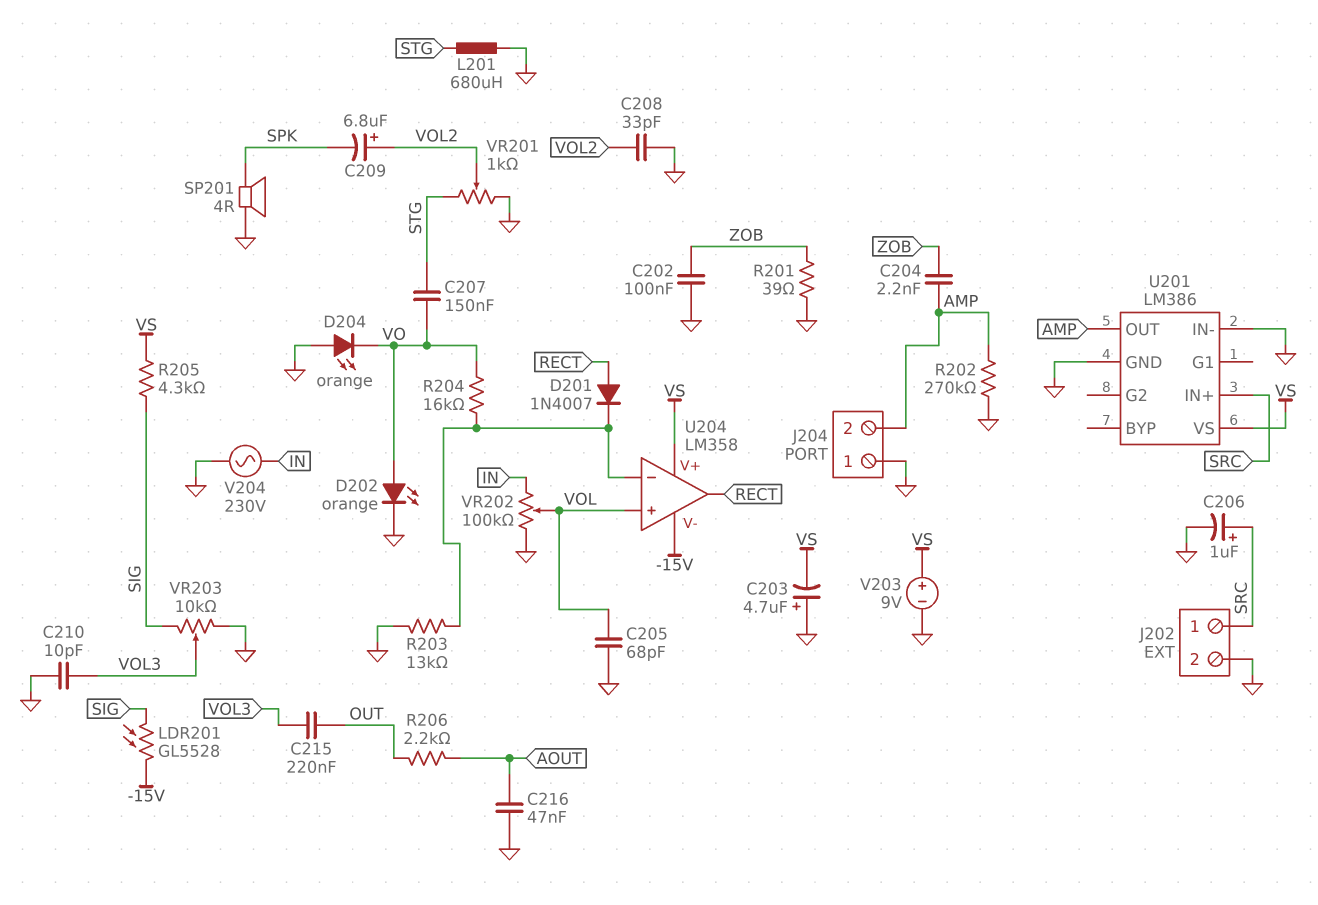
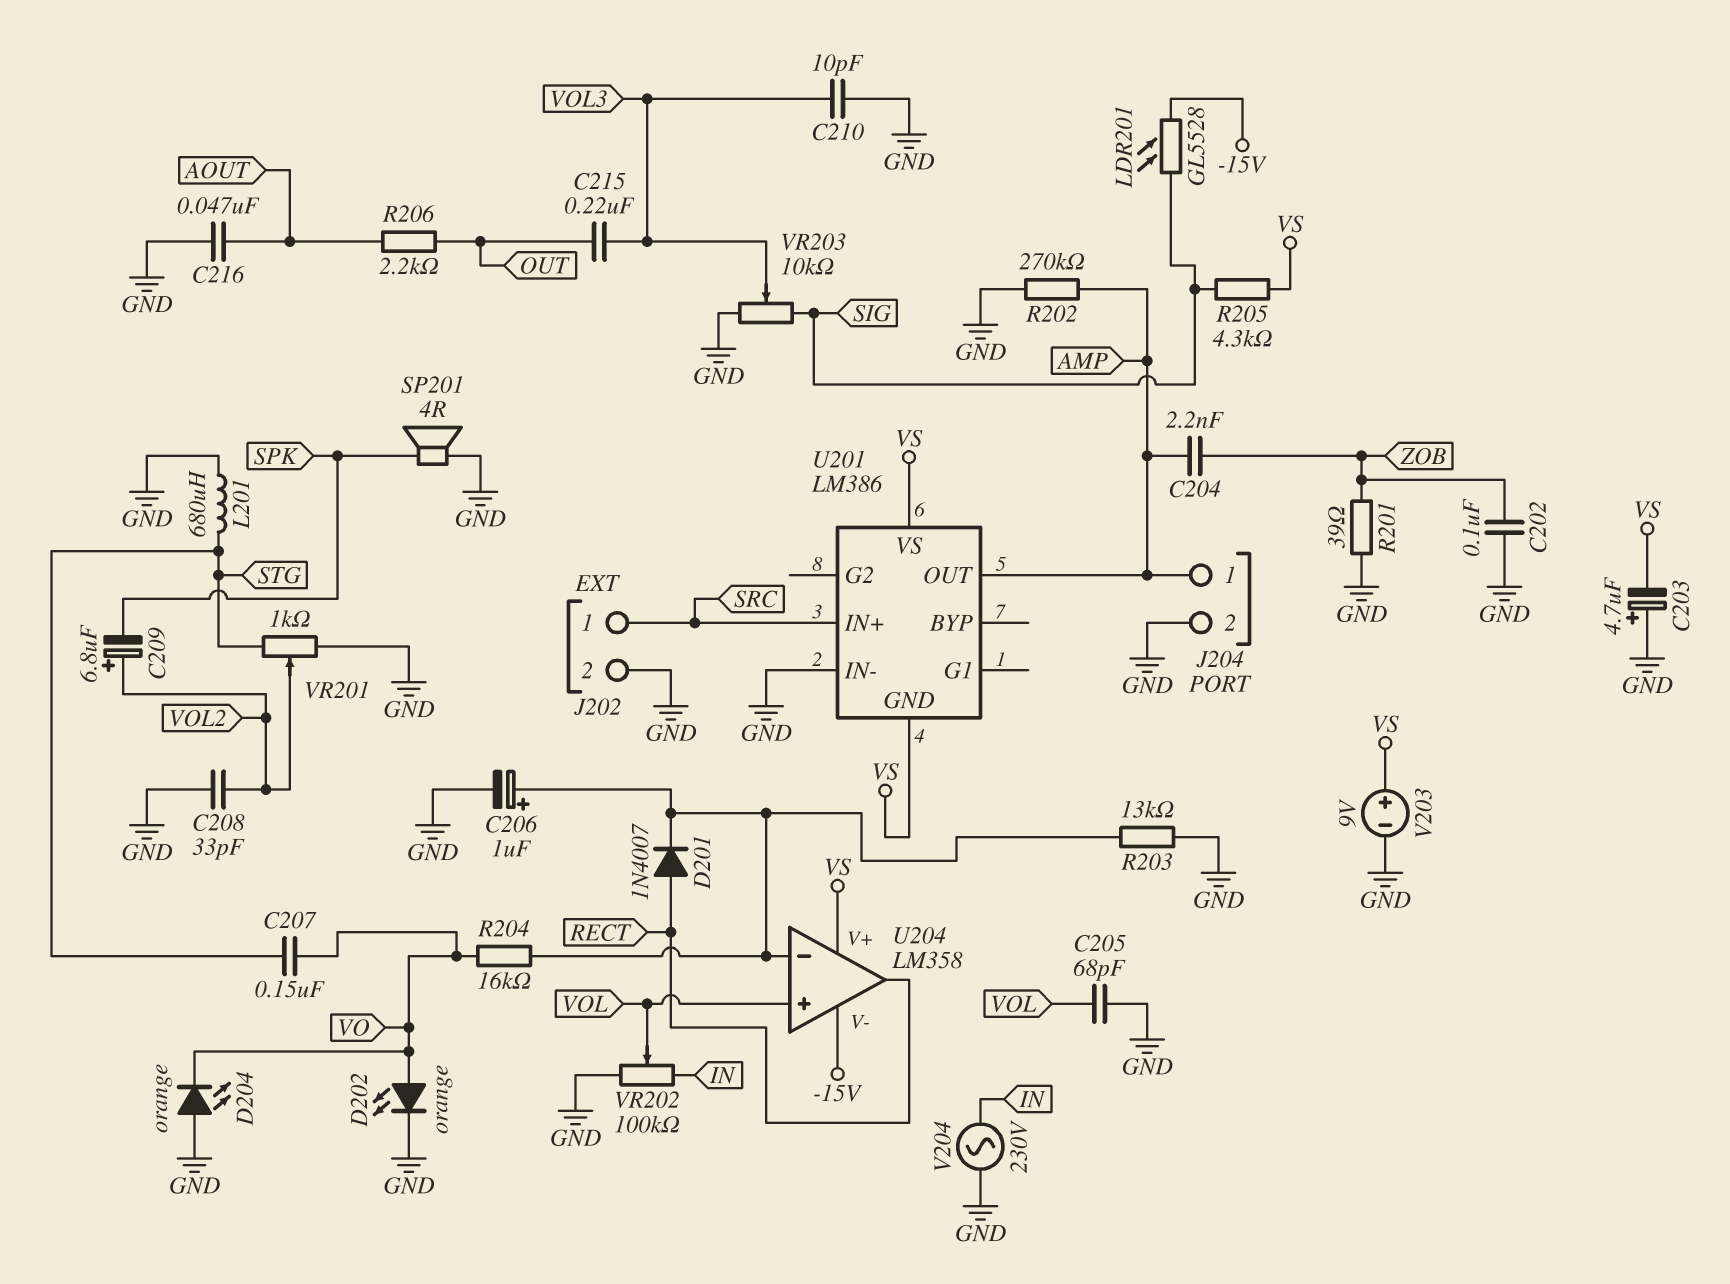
C206: 1uF (plus SRC, minus GND) -> 1uF (plus U204/in-, minus GND)
J204 pin 1: GND -> AMP
J204 pin 2: AMP -> GND
U201 pin GND: GND -> VS

